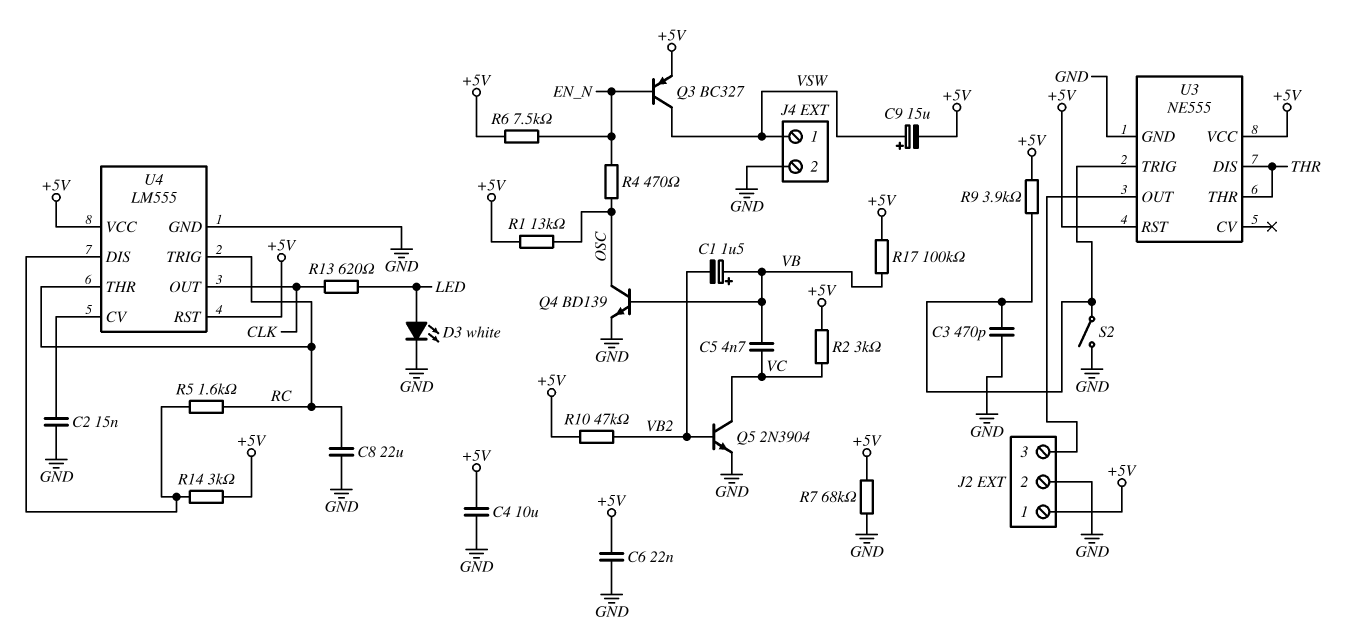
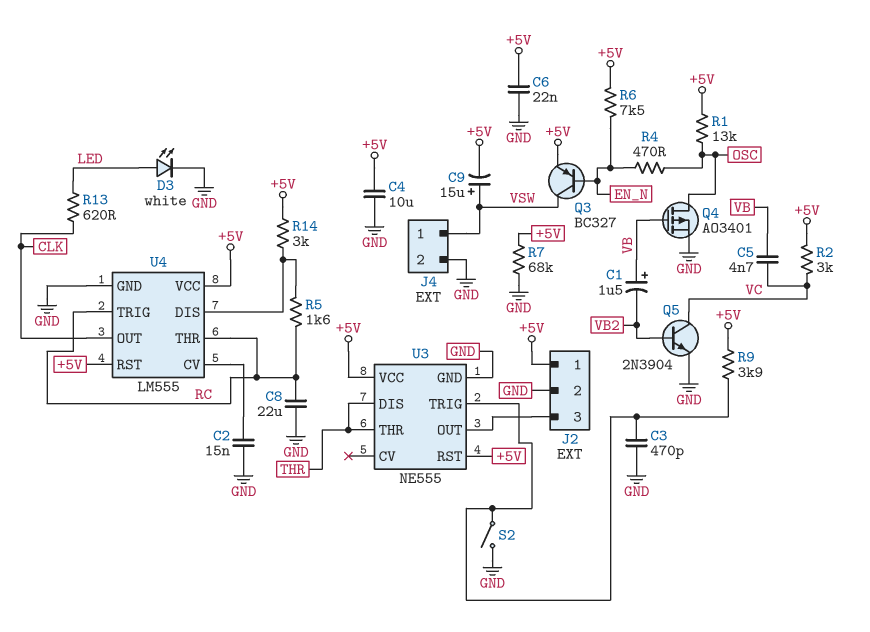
Q4: NPN BD139 (B VB, C OSC, E GND) -> PMOS AO3401 (G VB, D OSC, S GND)
R10: 47k (+5V, VB2) -> none
R17: 100k (+5V, VB) -> none

